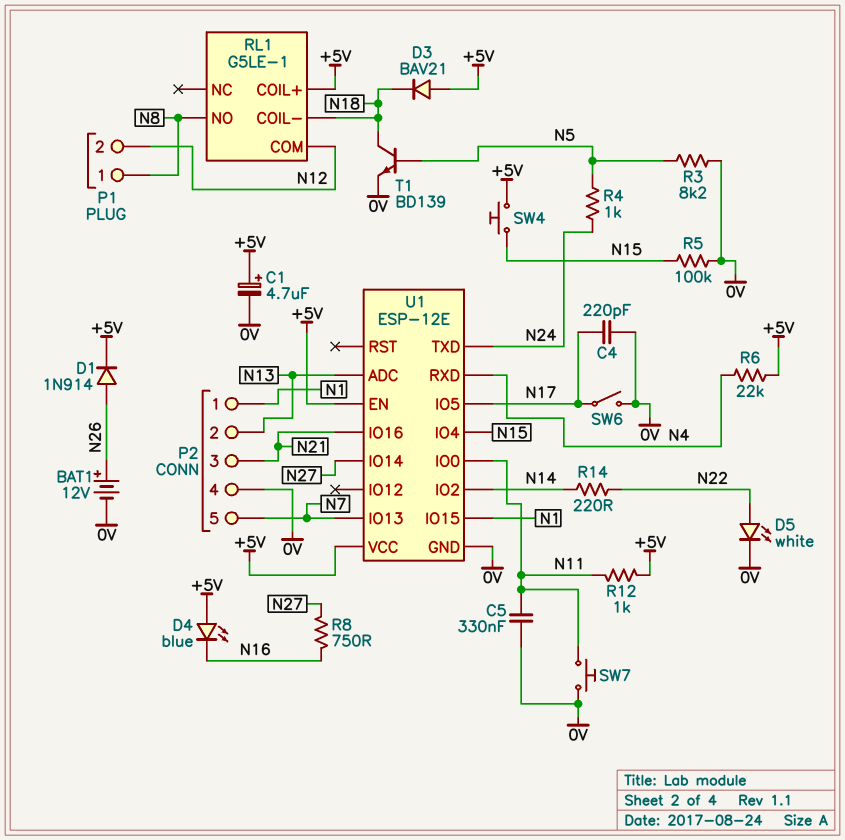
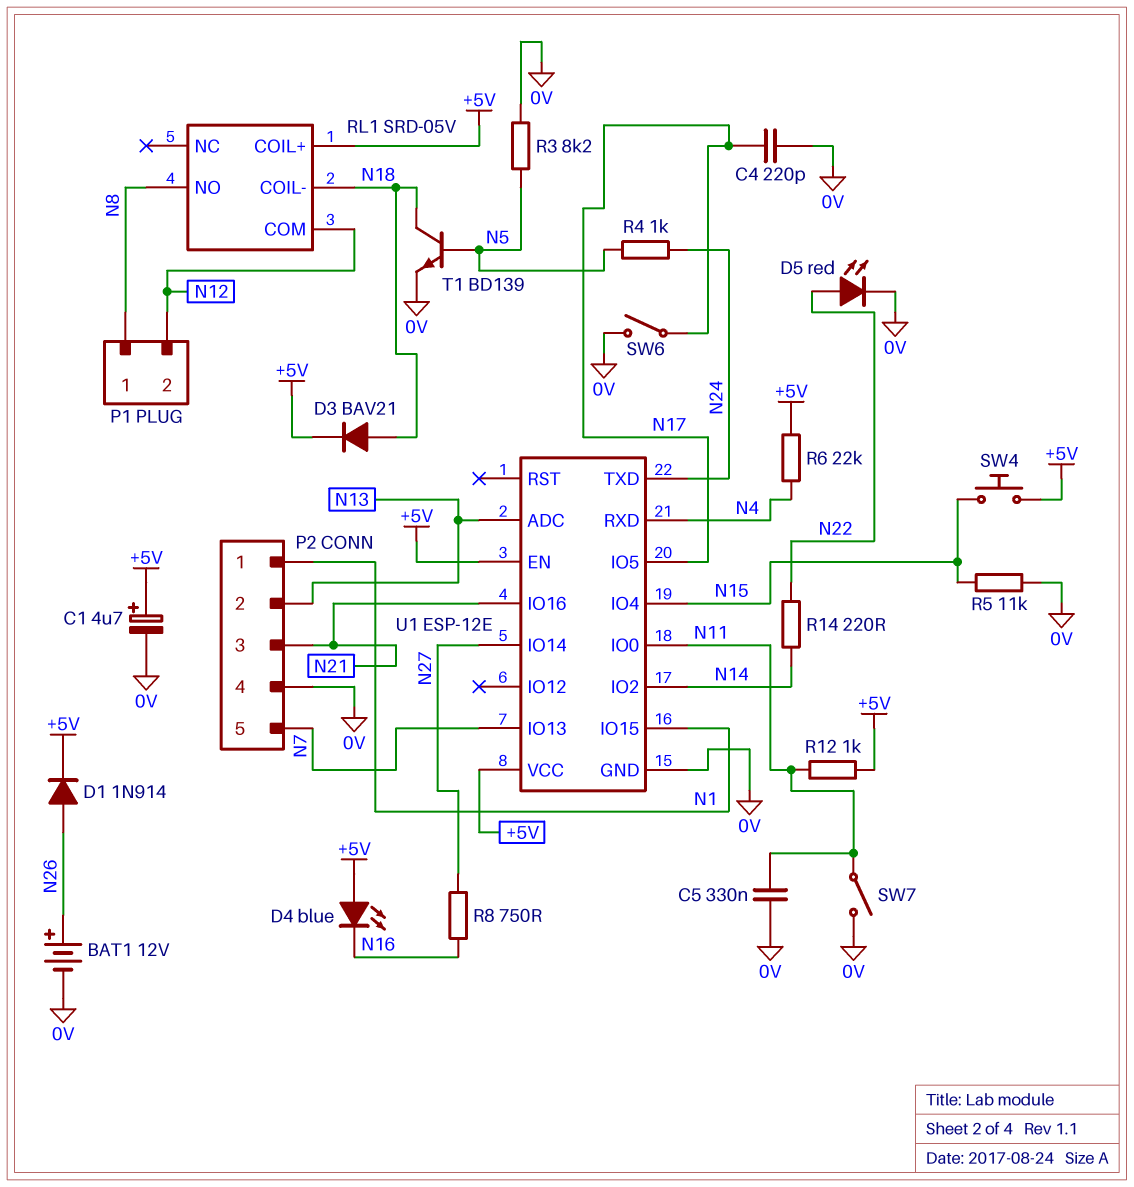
D3: diode BAV21 (A +5V, K N18) -> diode BAV21 (A N18, K +5V)
D5: LED white (A N22, K 0V) -> LED red (A N22, K 0V)
R5: 100k (0V, N15) -> 11k (0V, N15)
RL1: G5LE-1 -> SRD-05V
SW7: button (0V, N11) -> switch (0V, N11)

